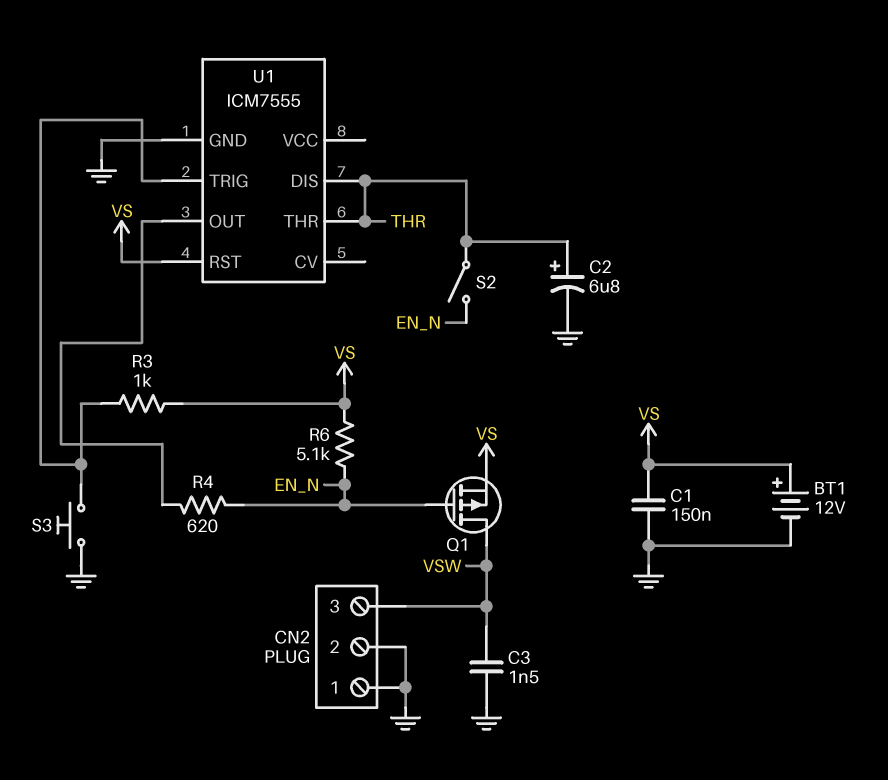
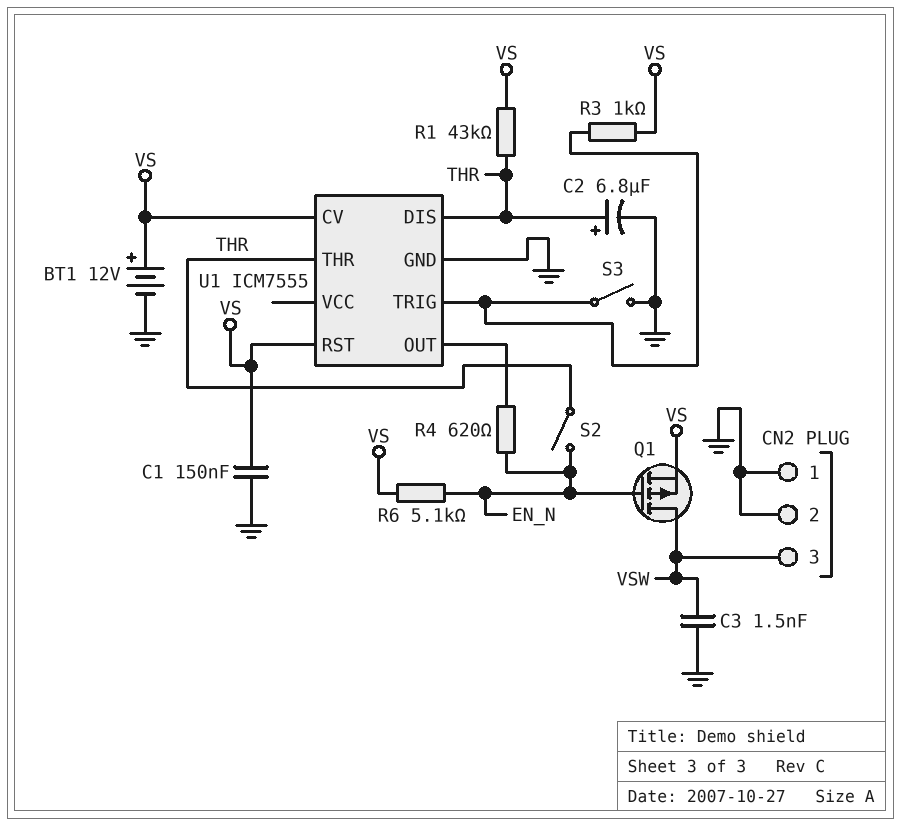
R1: none -> 43k (THR, VS)
S3: button (GND, U1/TRIG) -> switch (GND, U1/TRIG)
U1 pin CV: none -> VS

